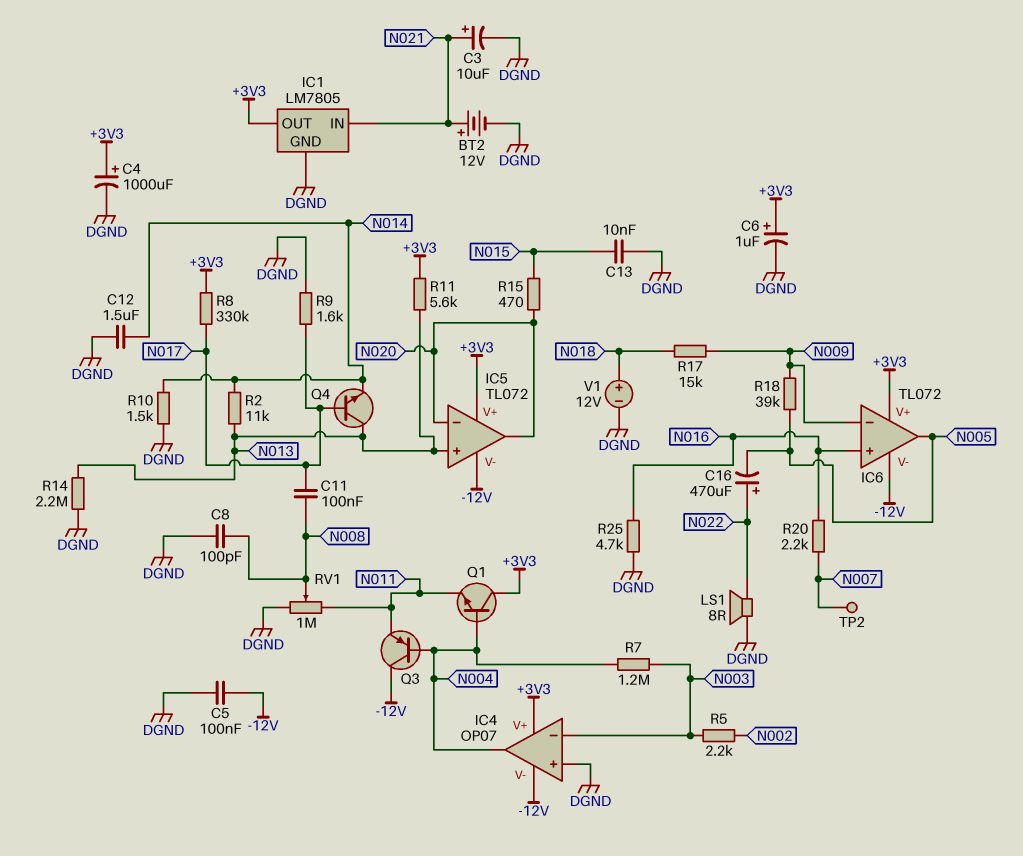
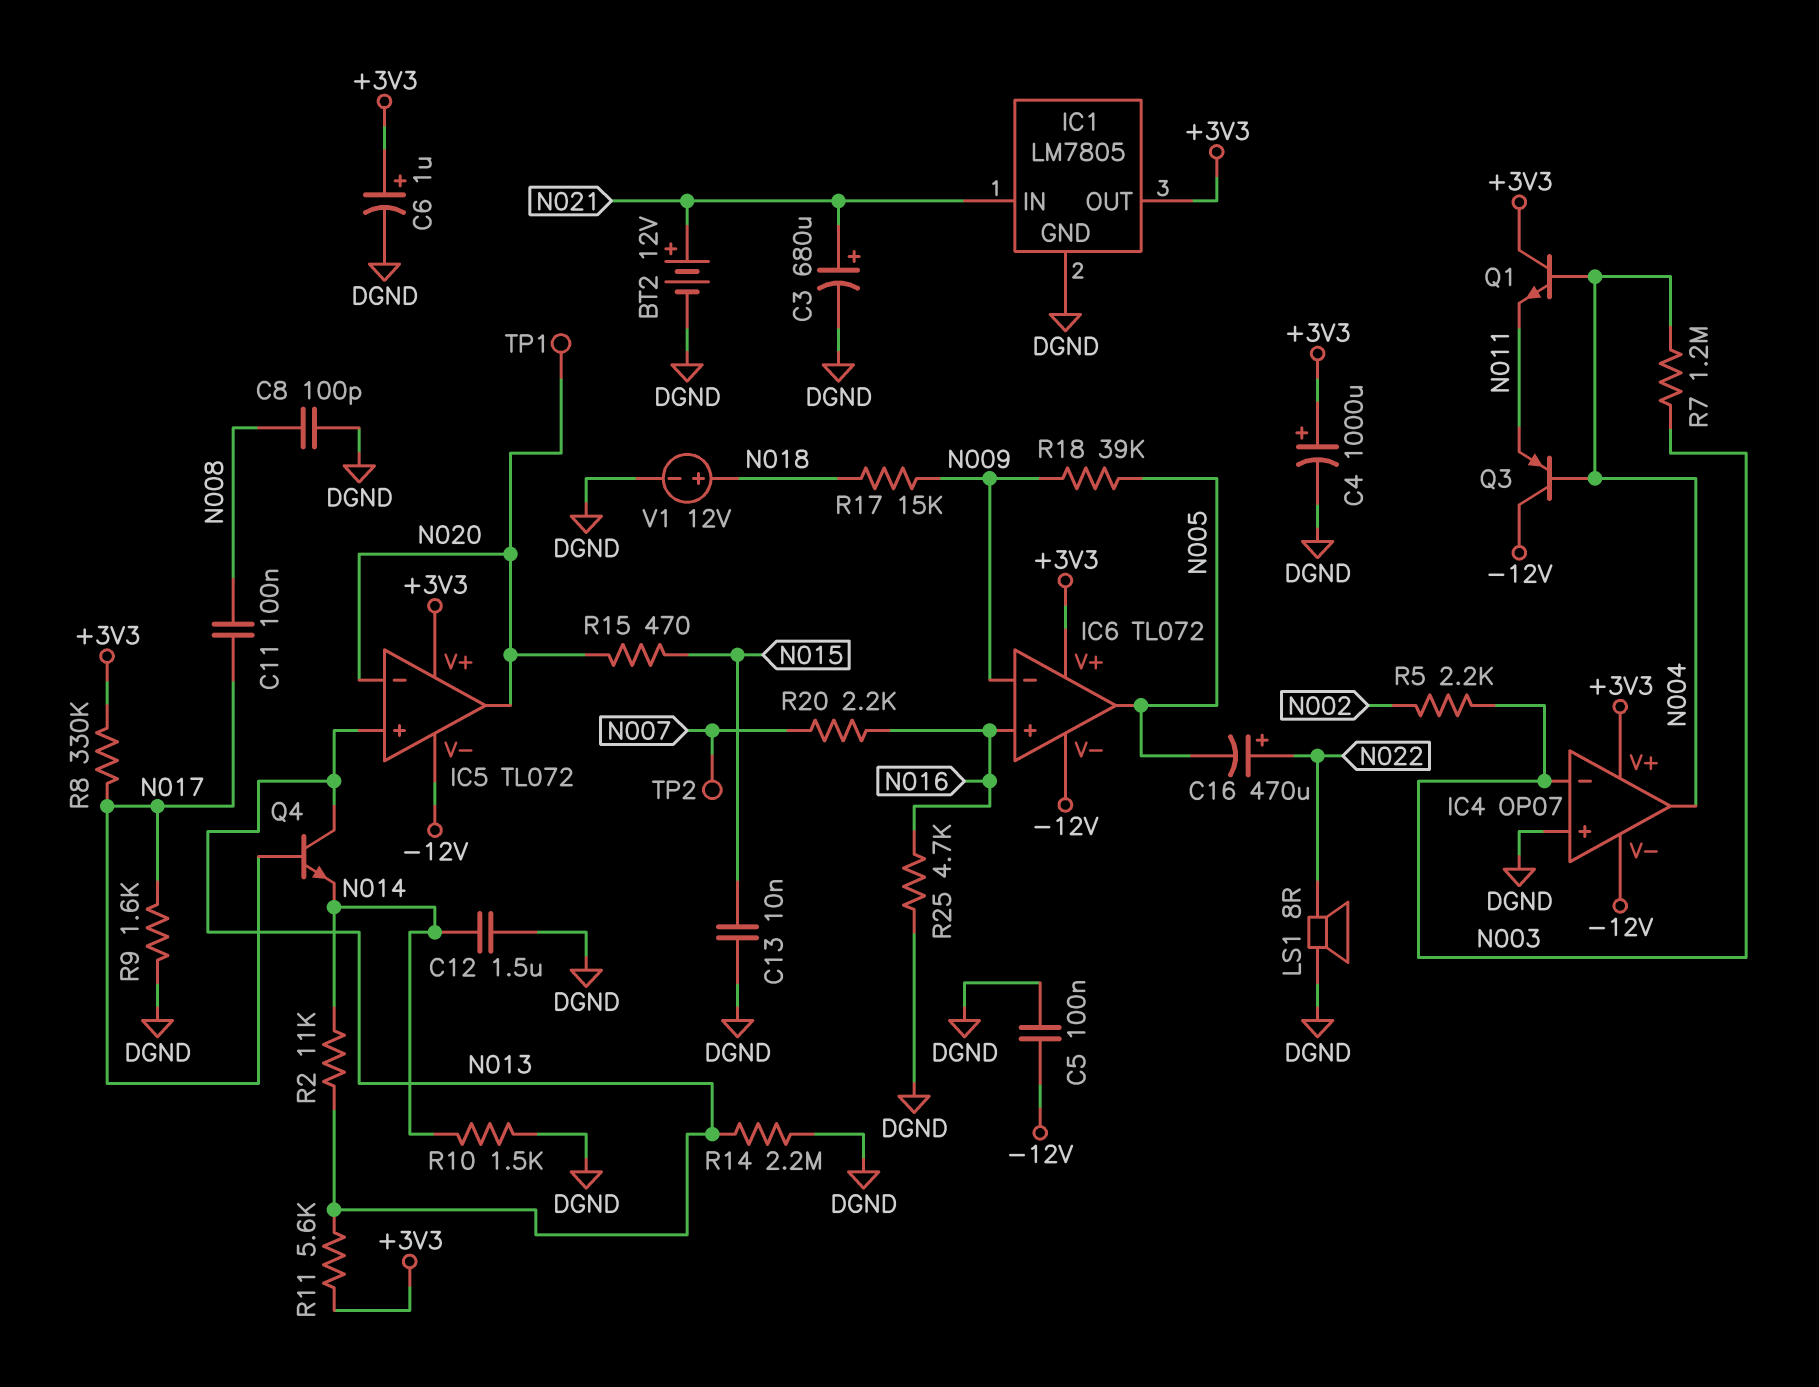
C3: 10uF (plus N021, minus DGND) -> 680uF (plus N021, minus DGND)
RV1: 1M (DGND, N011, wiper N008) -> none
TP1: none -> test point (N020)

